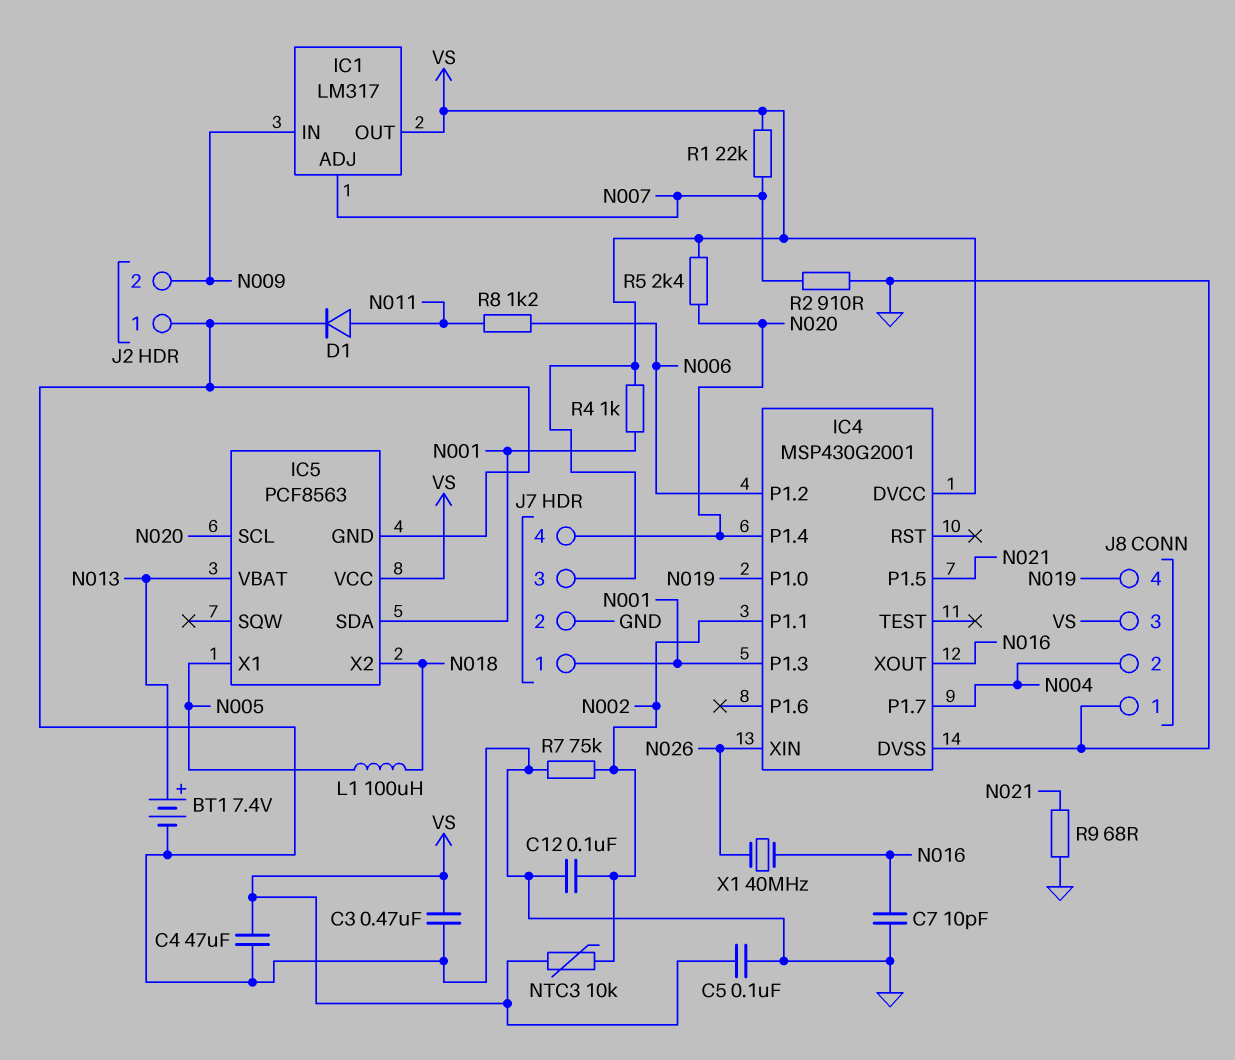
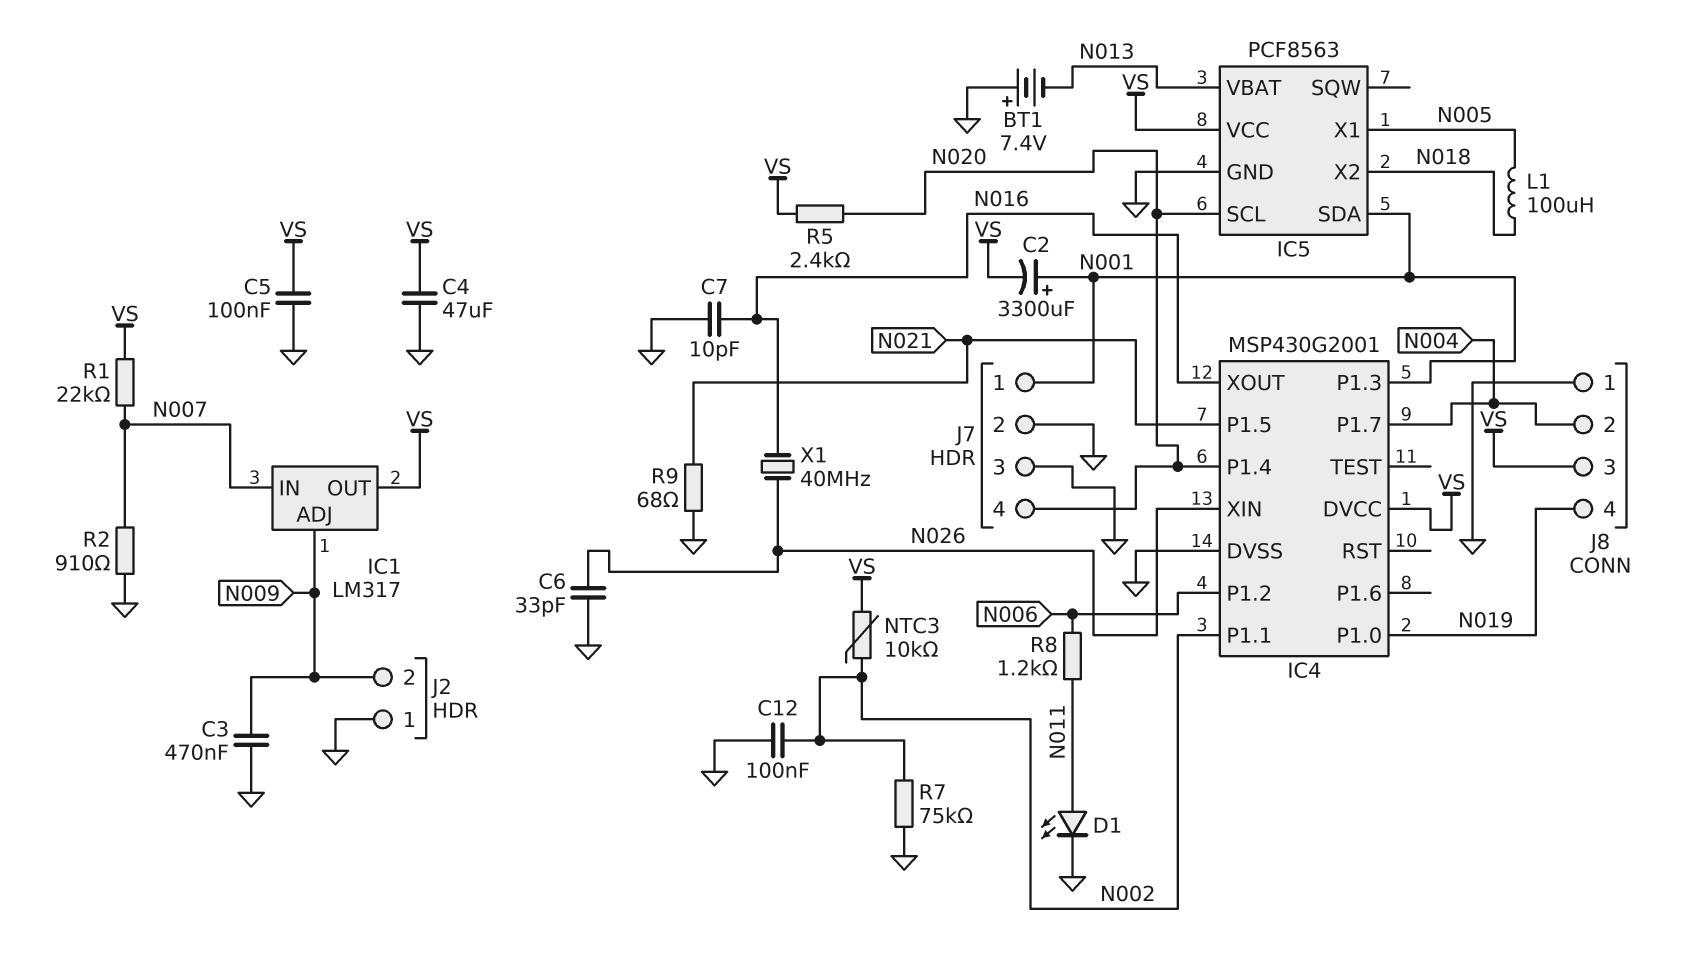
BT1: 7.4V (plus N013, minus GND) -> 7.4V (plus GND, minus N013)
C2: none -> 3300uF (plus N001, minus VS)
C3: 470nF (GND, VS) -> 470nF (GND, N009)
C6: none -> 33pF (GND, N026)
D1: diode (A N011, K GND) -> LED (A N011, K GND)
IC1 pin ADJ: N007 -> N009
IC1 pin IN: N009 -> N007
J7 pin 3: VS -> GND
R4: 1k (N001, VS) -> none

